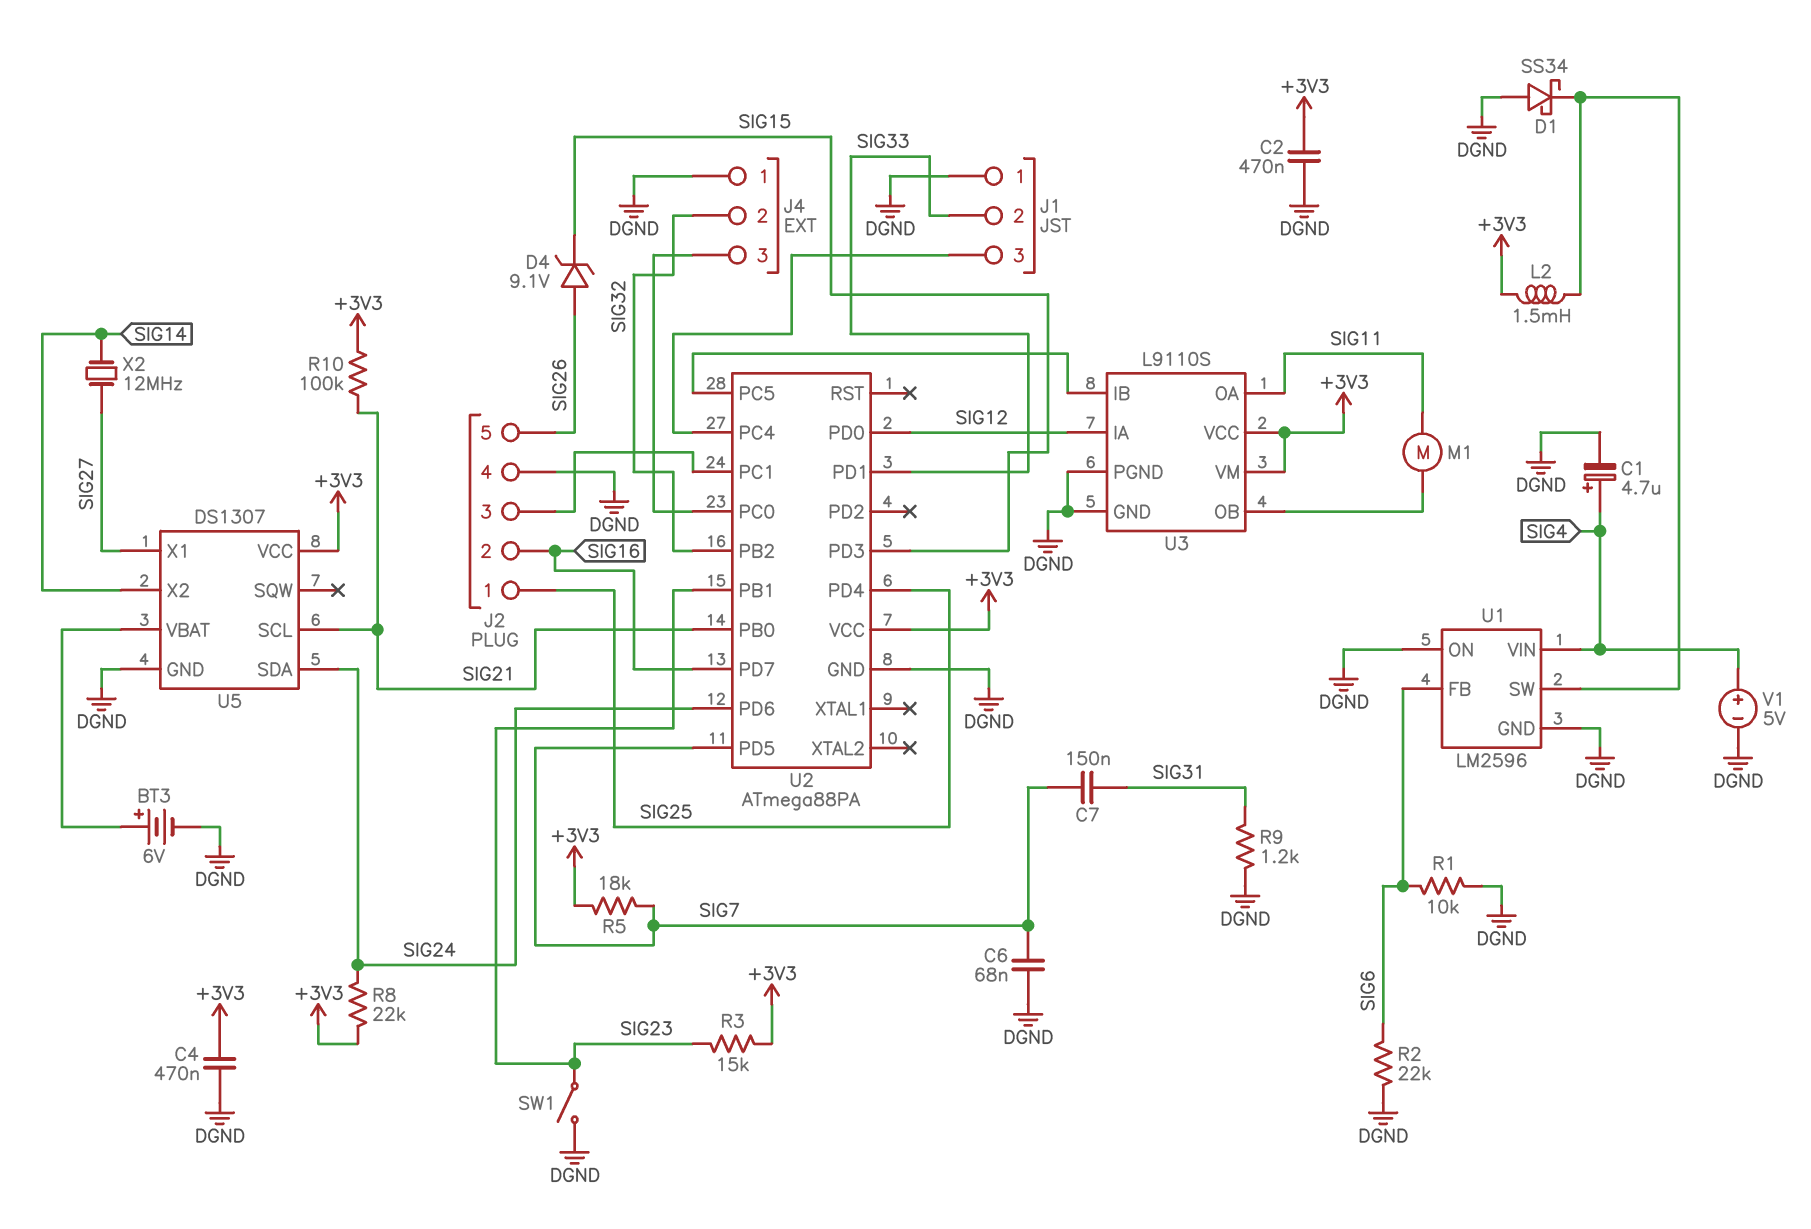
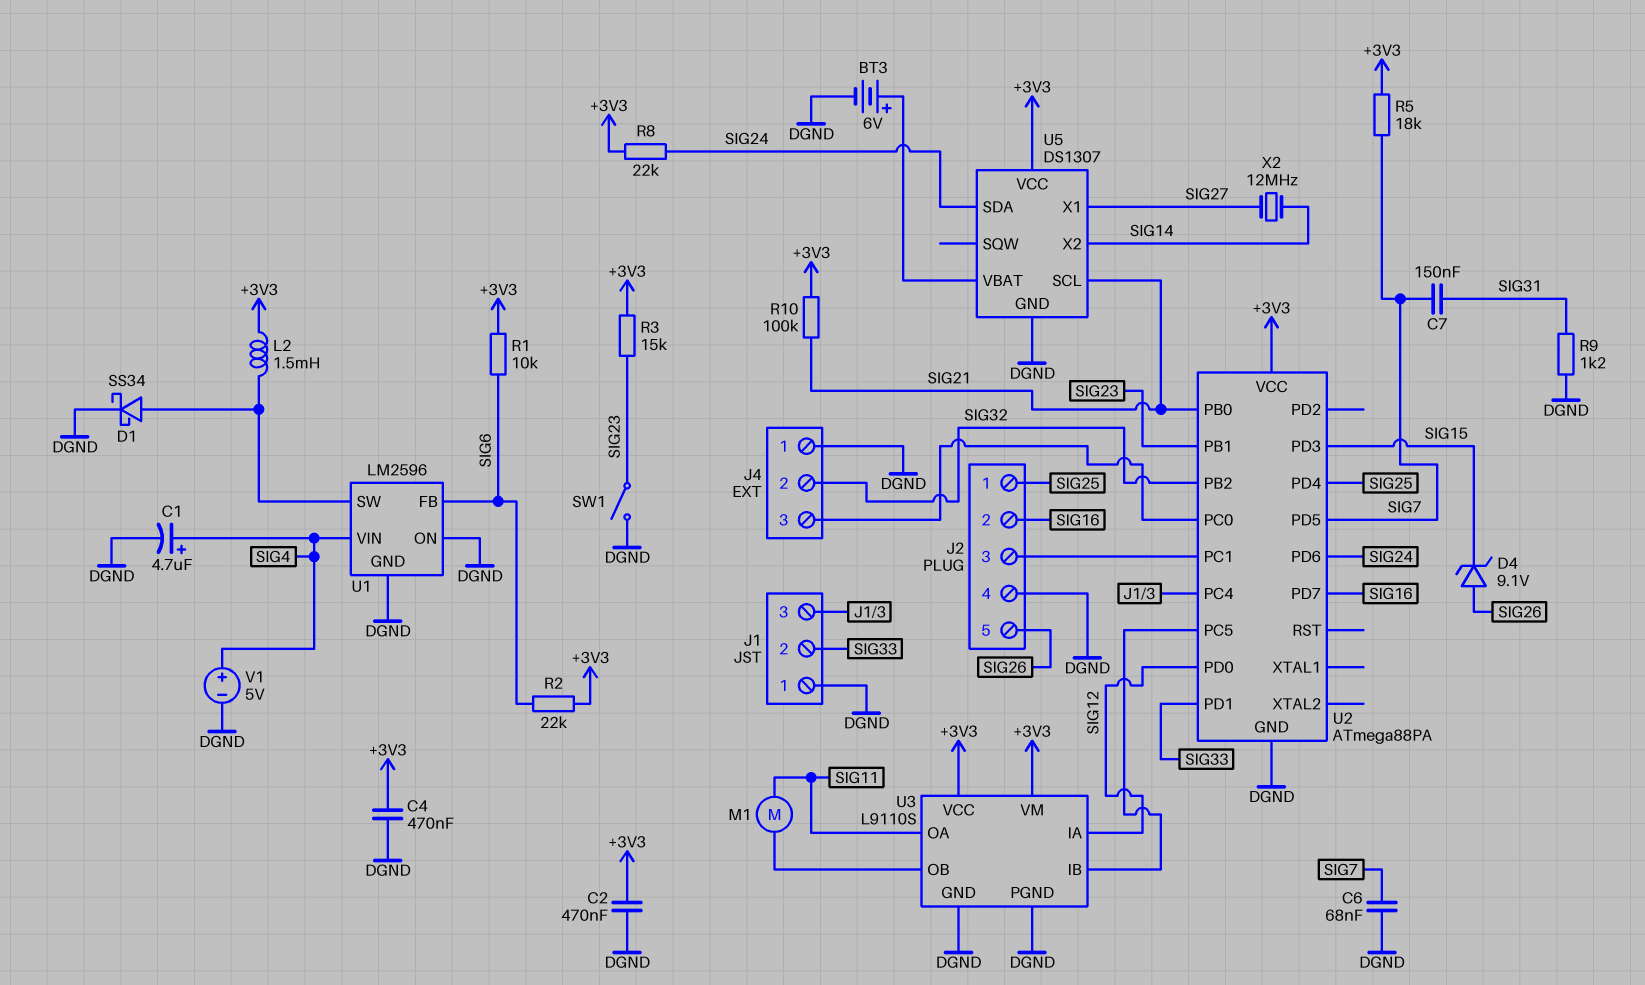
D1: schottky SS34 (A DGND, K U1/SW) -> schottky SS34 (A U1/SW, K DGND)
R1: 10k (DGND, SIG6) -> 10k (+3V3, SIG6)
R2: 22k (DGND, SIG6) -> 22k (+3V3, SIG6)

